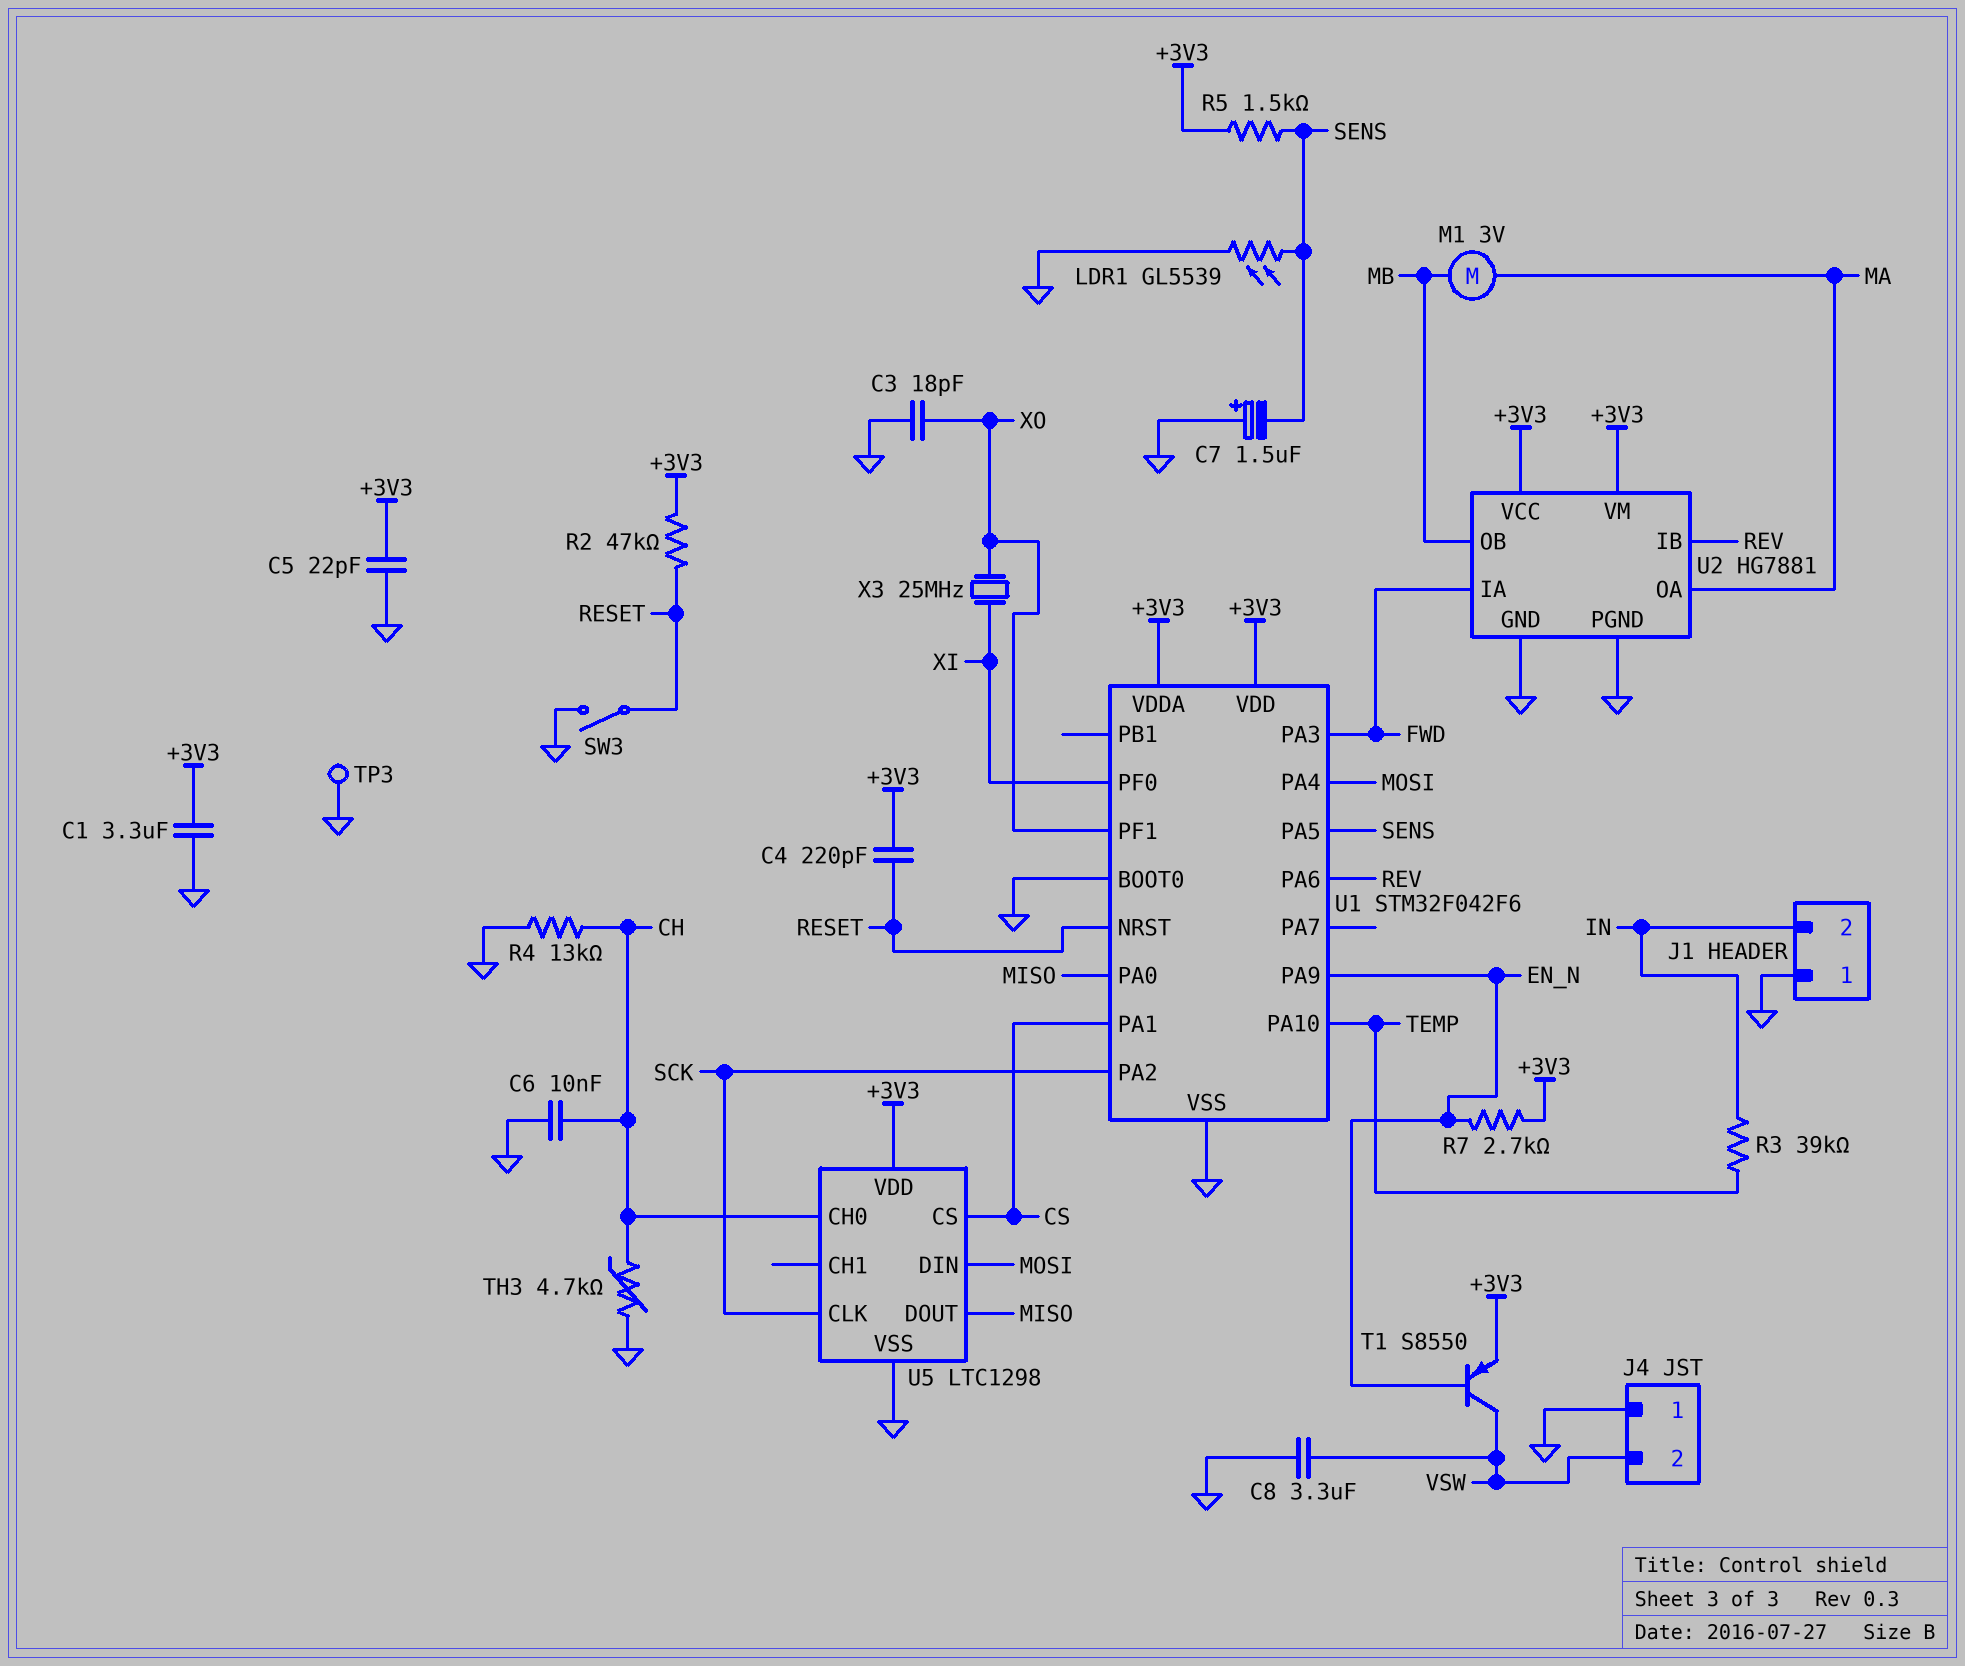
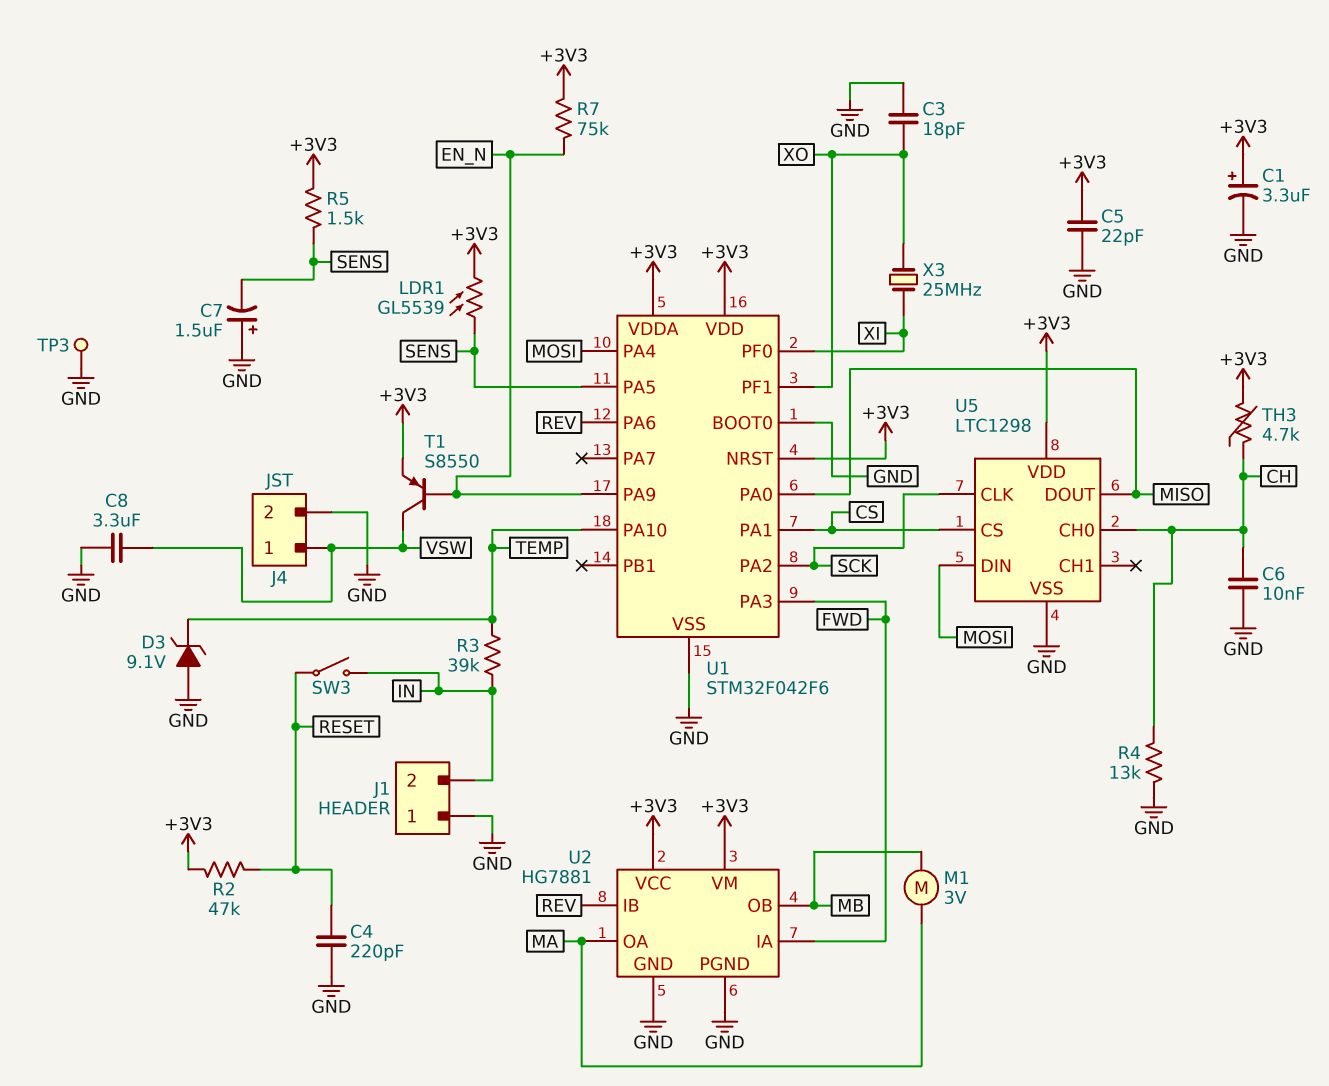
C1: 3.3uF (+3V3, GND) -> 3.3uF (plus +3V3, minus GND)
C4: 220pF (+3V3, RESET) -> 220pF (GND, RESET)
D3: none -> zener 9.1V (A GND, K TEMP)
J4 pin 1: GND -> VSW
J4 pin 2: VSW -> GND
LDR1: GL5539 (GND, SENS) -> GL5539 (+3V3, SENS)
R7: 2.7k (+3V3, EN_N) -> 75k (+3V3, EN_N)
SW3: switch (GND, RESET) -> switch (IN, RESET)
TH3: 4.7k (CH, GND) -> 4.7k (+3V3, CH)
U1 pin NRST: RESET -> +3V3

